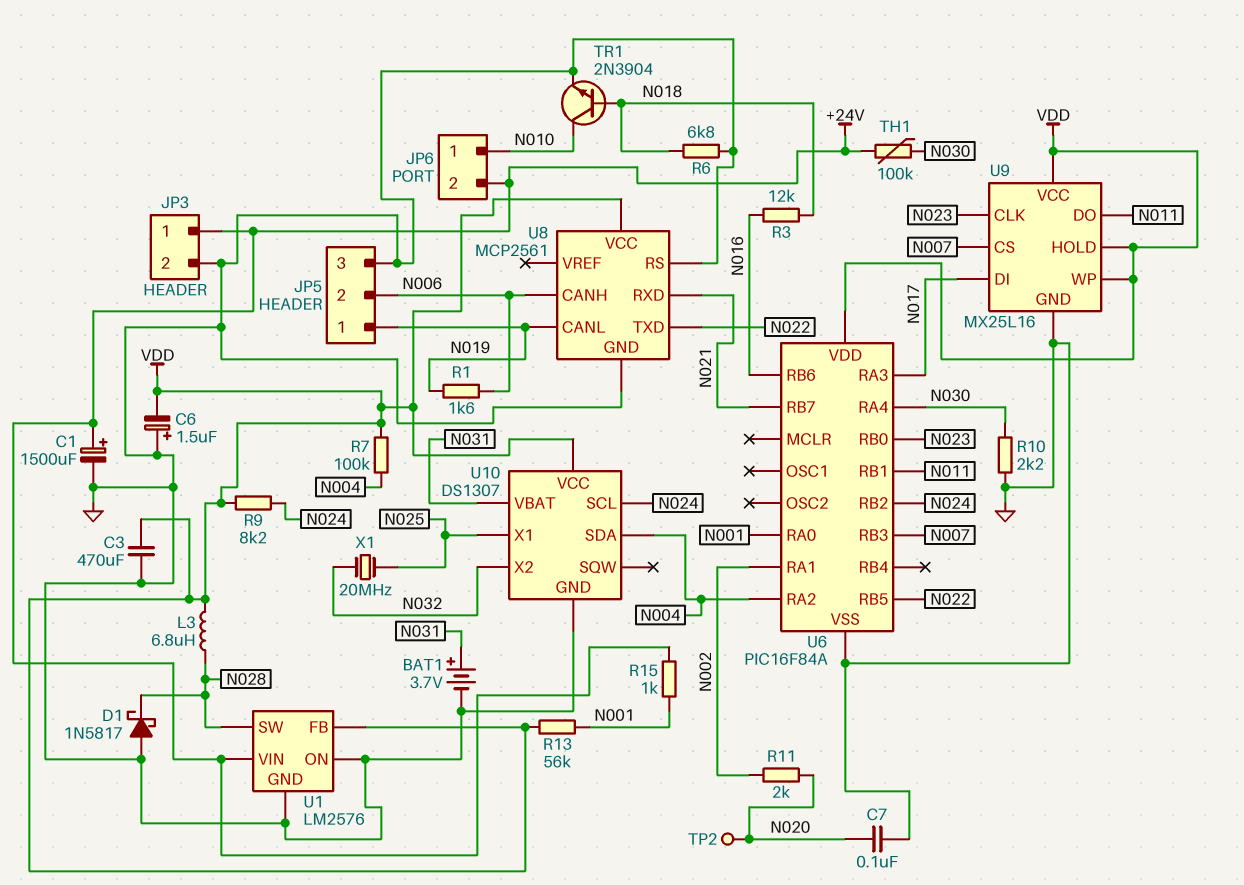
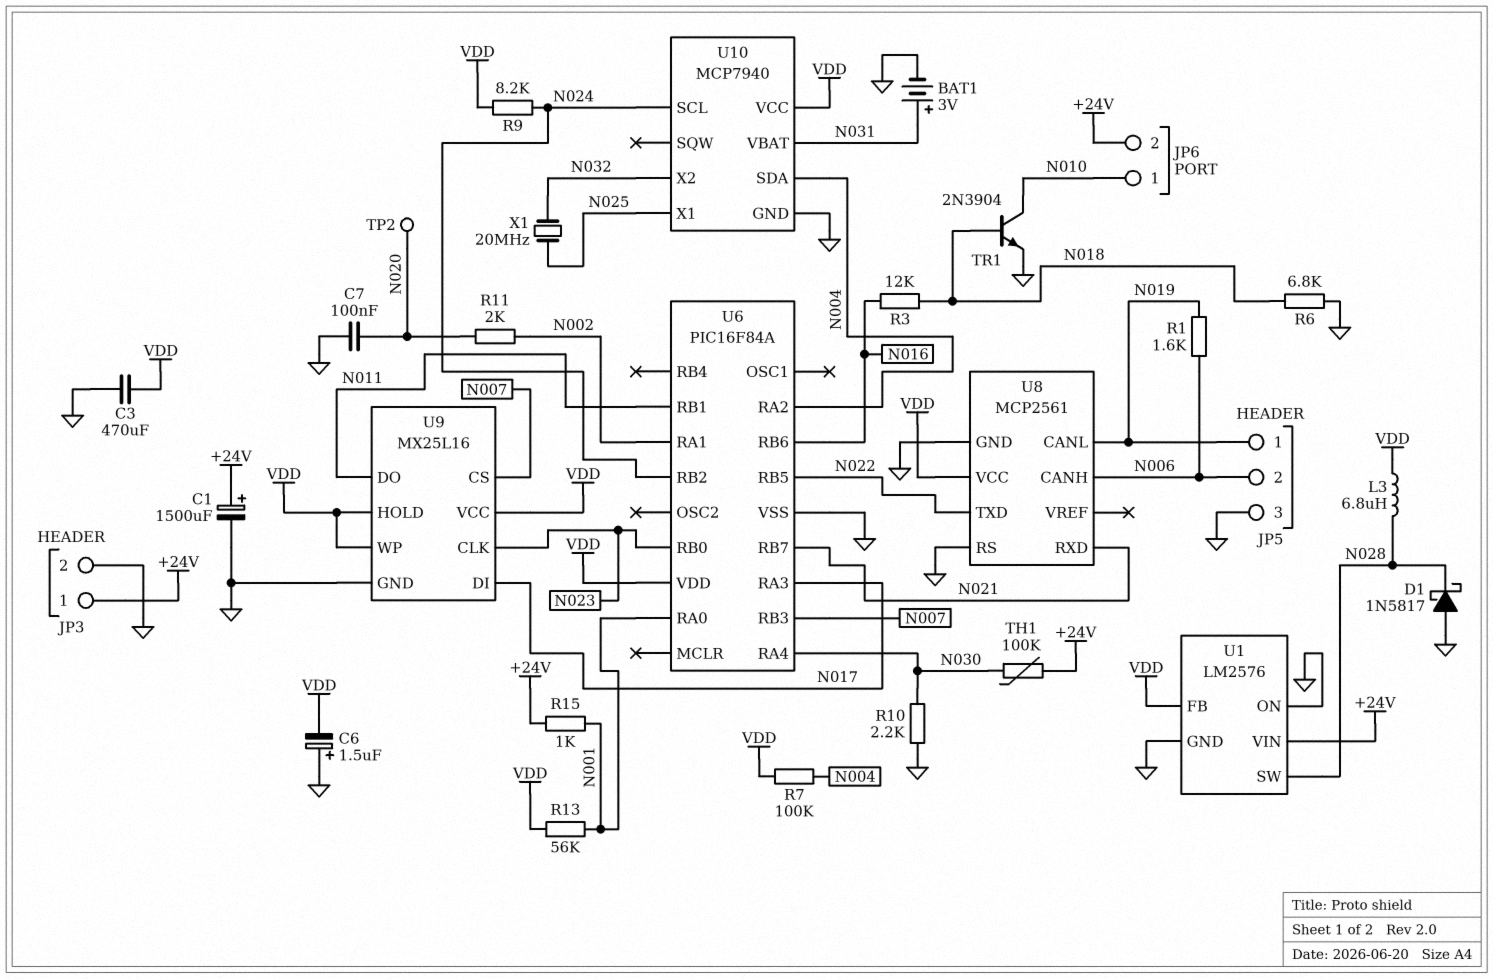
BAT1: 3.7V (plus N031, minus GND) -> 3V (plus N031, minus GND)
U10: DS1307 -> MCP7940

